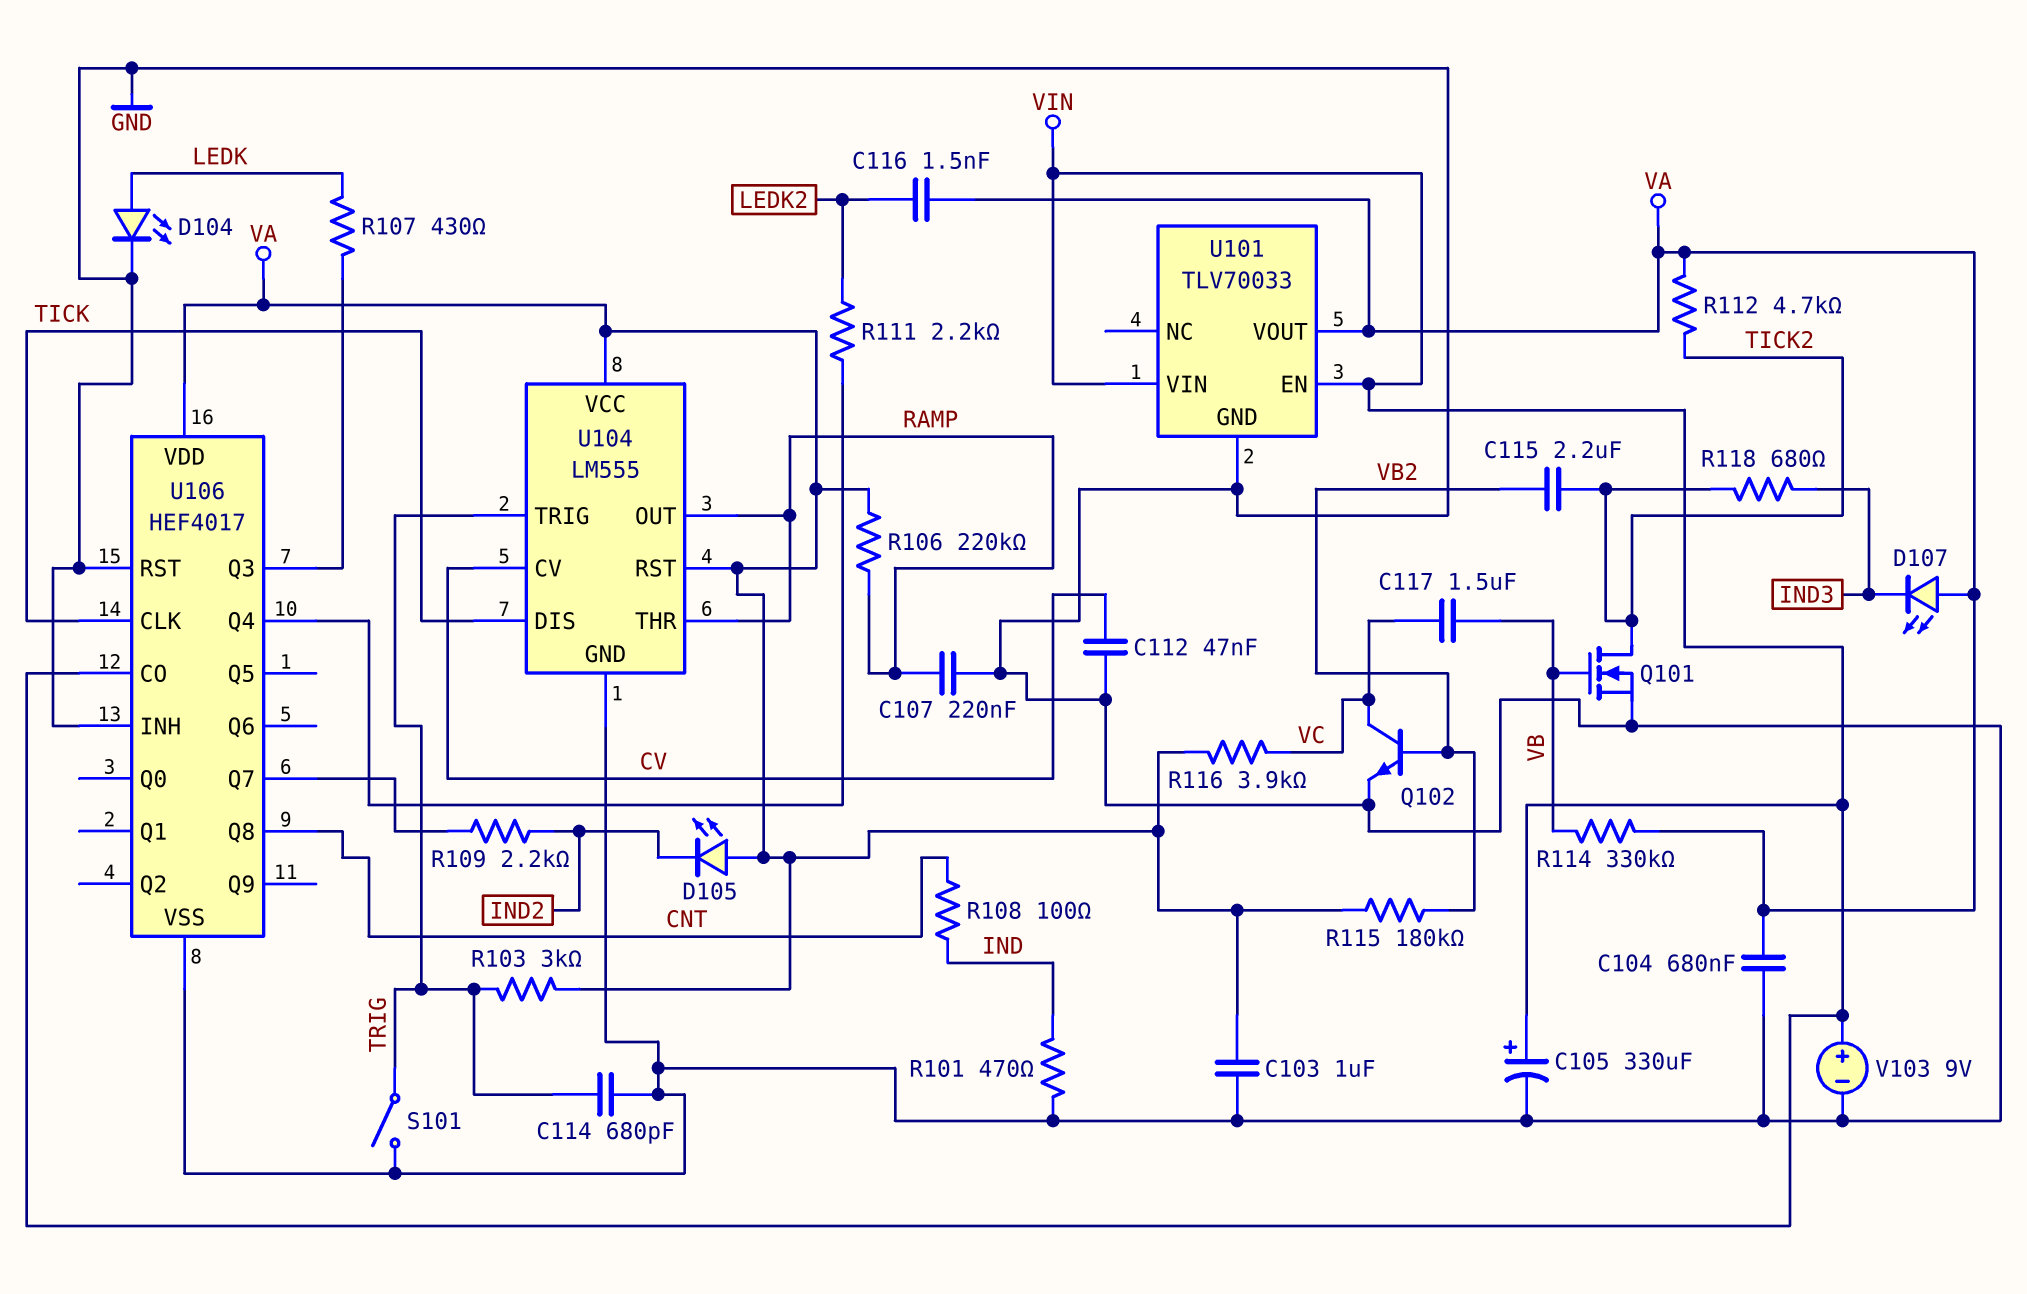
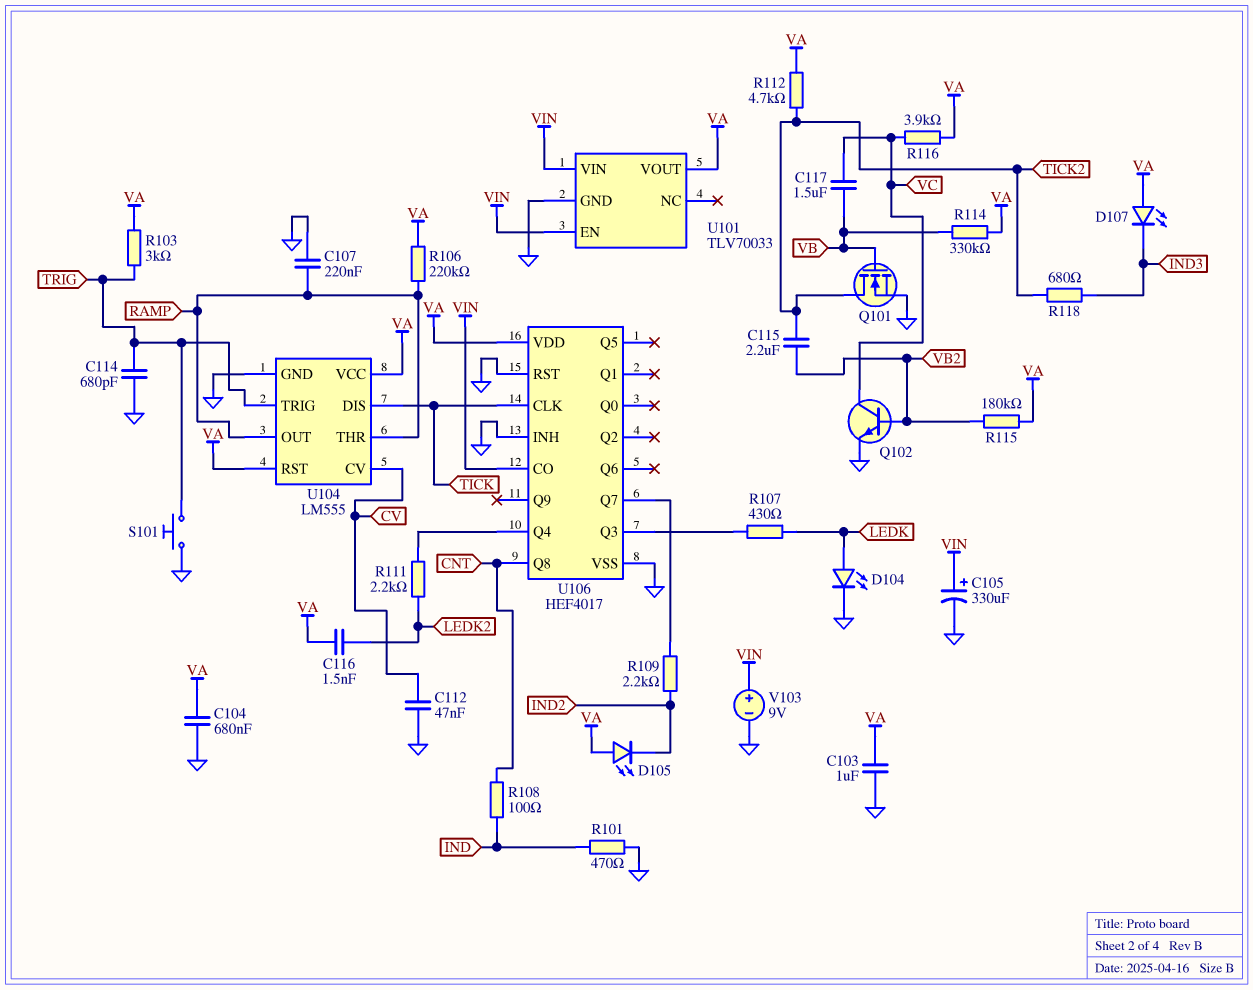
S101: switch (GND, TRIG) -> button (GND, TRIG)

